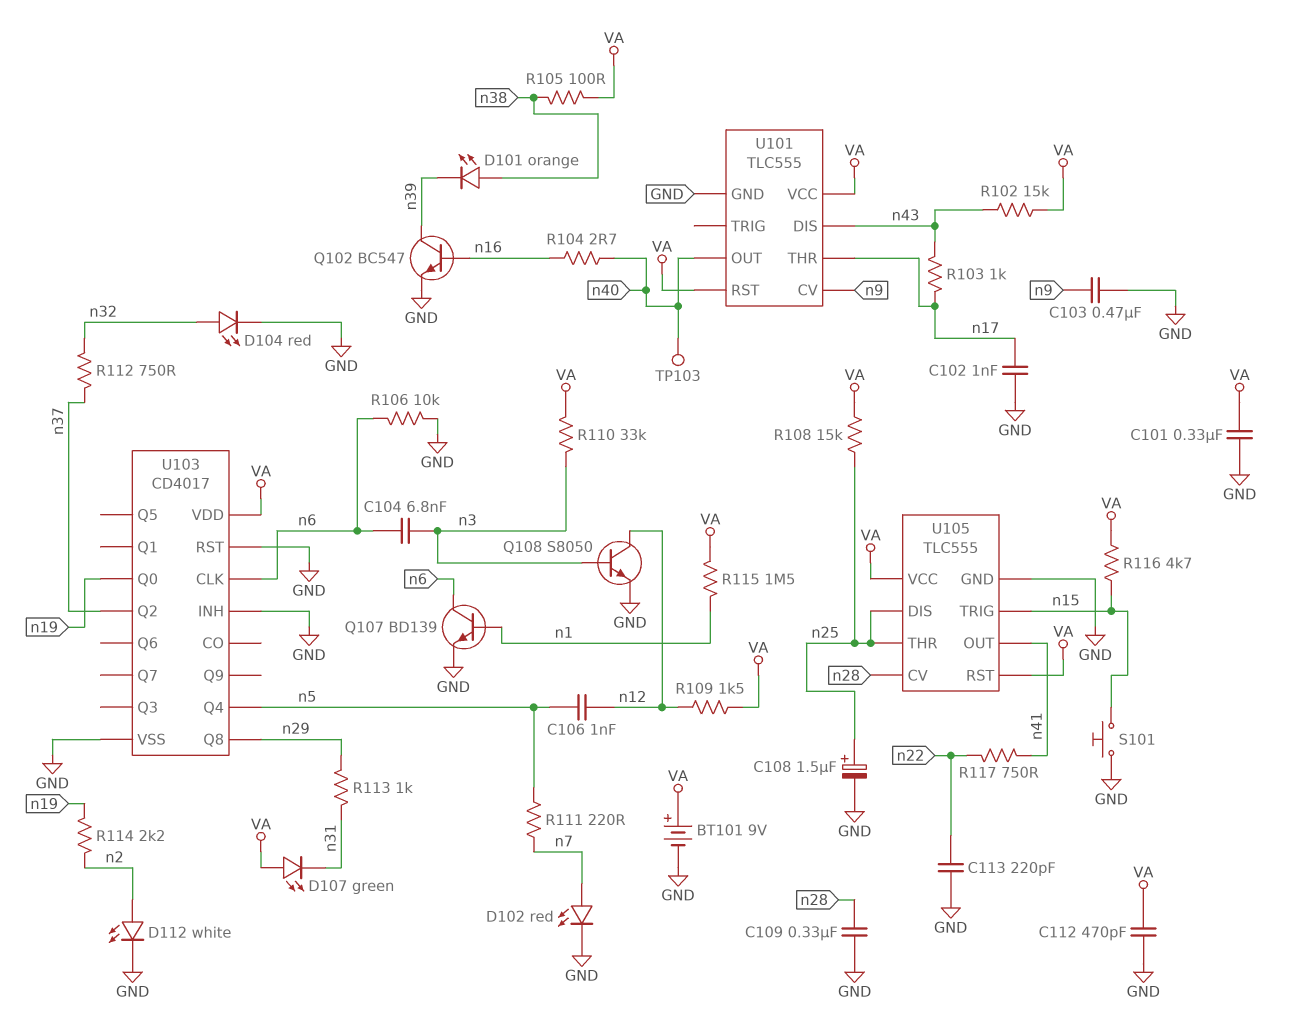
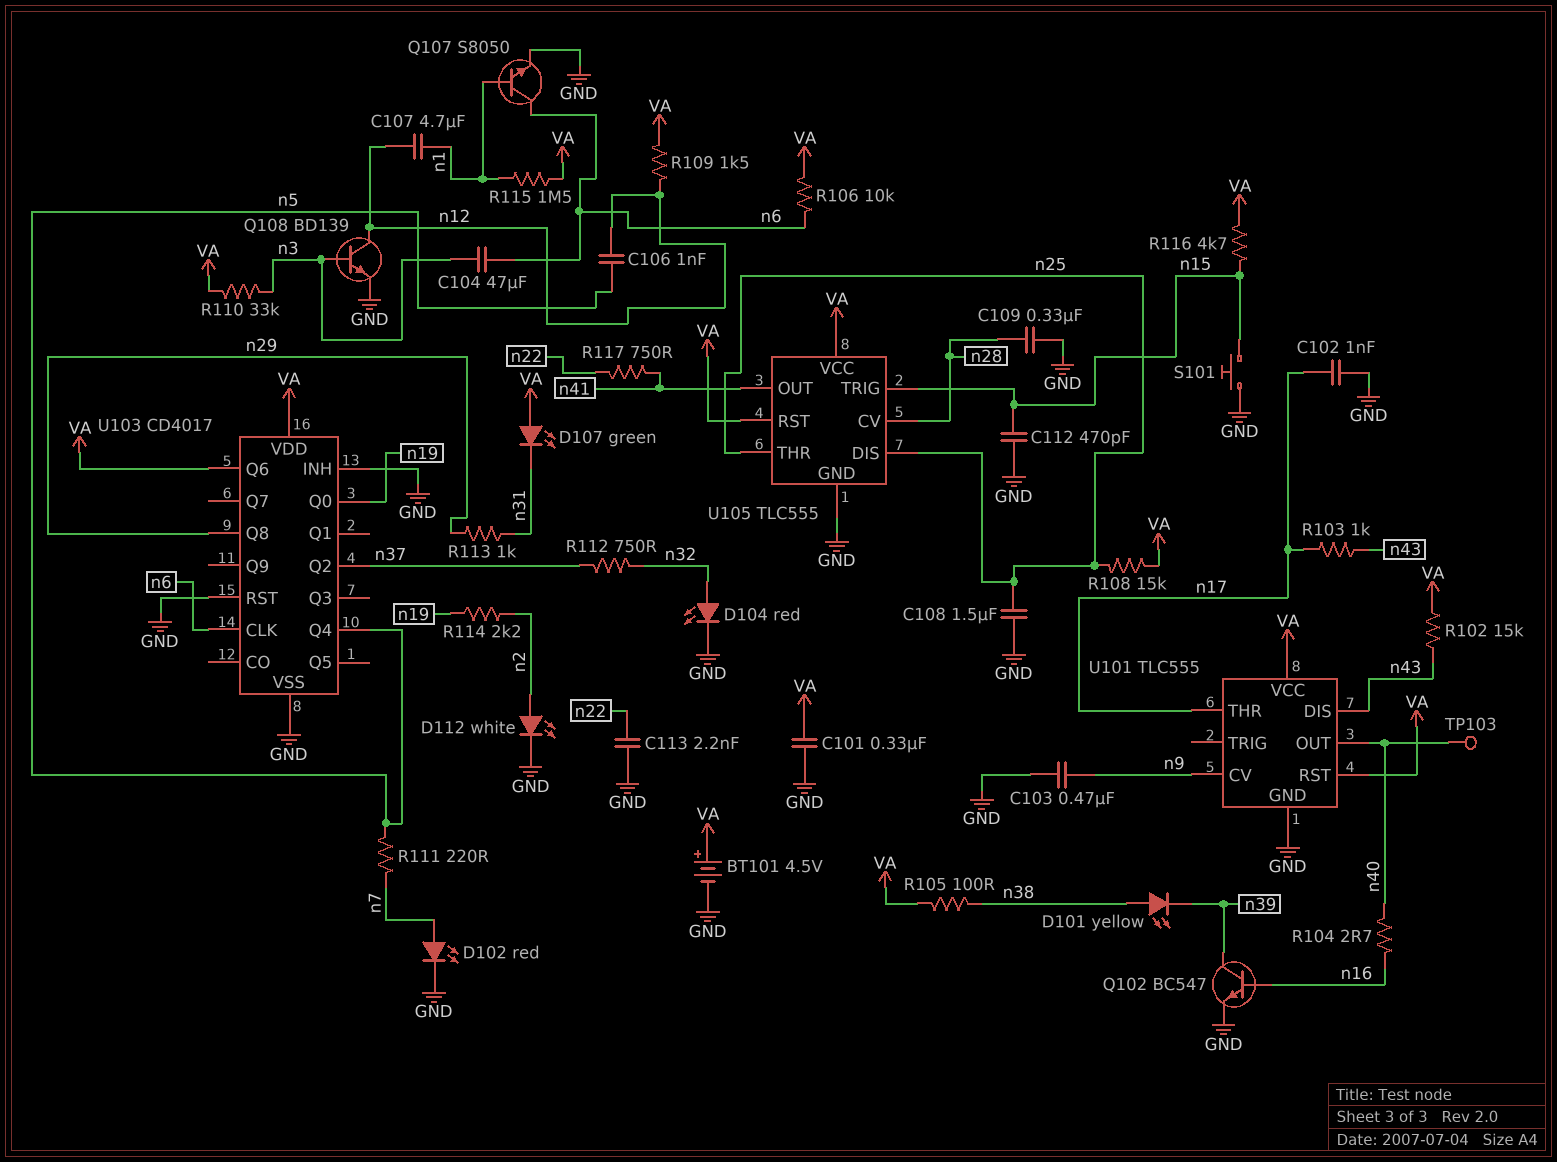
BT101: 9V (plus VA, minus GND) -> 4.5V (plus VA, minus GND)
C104: 6.8nF (n3, n6) -> 47uF (n3, n6)
C107: none -> 4.7uF (n1, n12)
C108: 1.5uF (plus n25, minus GND) -> 1.5uF (GND, n25)
C112: 470pF (GND, VA) -> 470pF (GND, n15)
C113: 220pF (GND, n22) -> 2.2nF (GND, n22)
D101: LED orange (A n38, K n39) -> LED yellow (A n38, K n39)
Q107: NPN BD139 (B n1, C n6, E GND) -> NPN S8050 (B n1, C n6, E GND)
Q108: NPN S8050 (B n3, C n12, E GND) -> NPN BD139 (B n3, C n12, E GND)
R106: 10k (GND, n6) -> 10k (VA, n6)
U103 pin Q6: none -> VA

